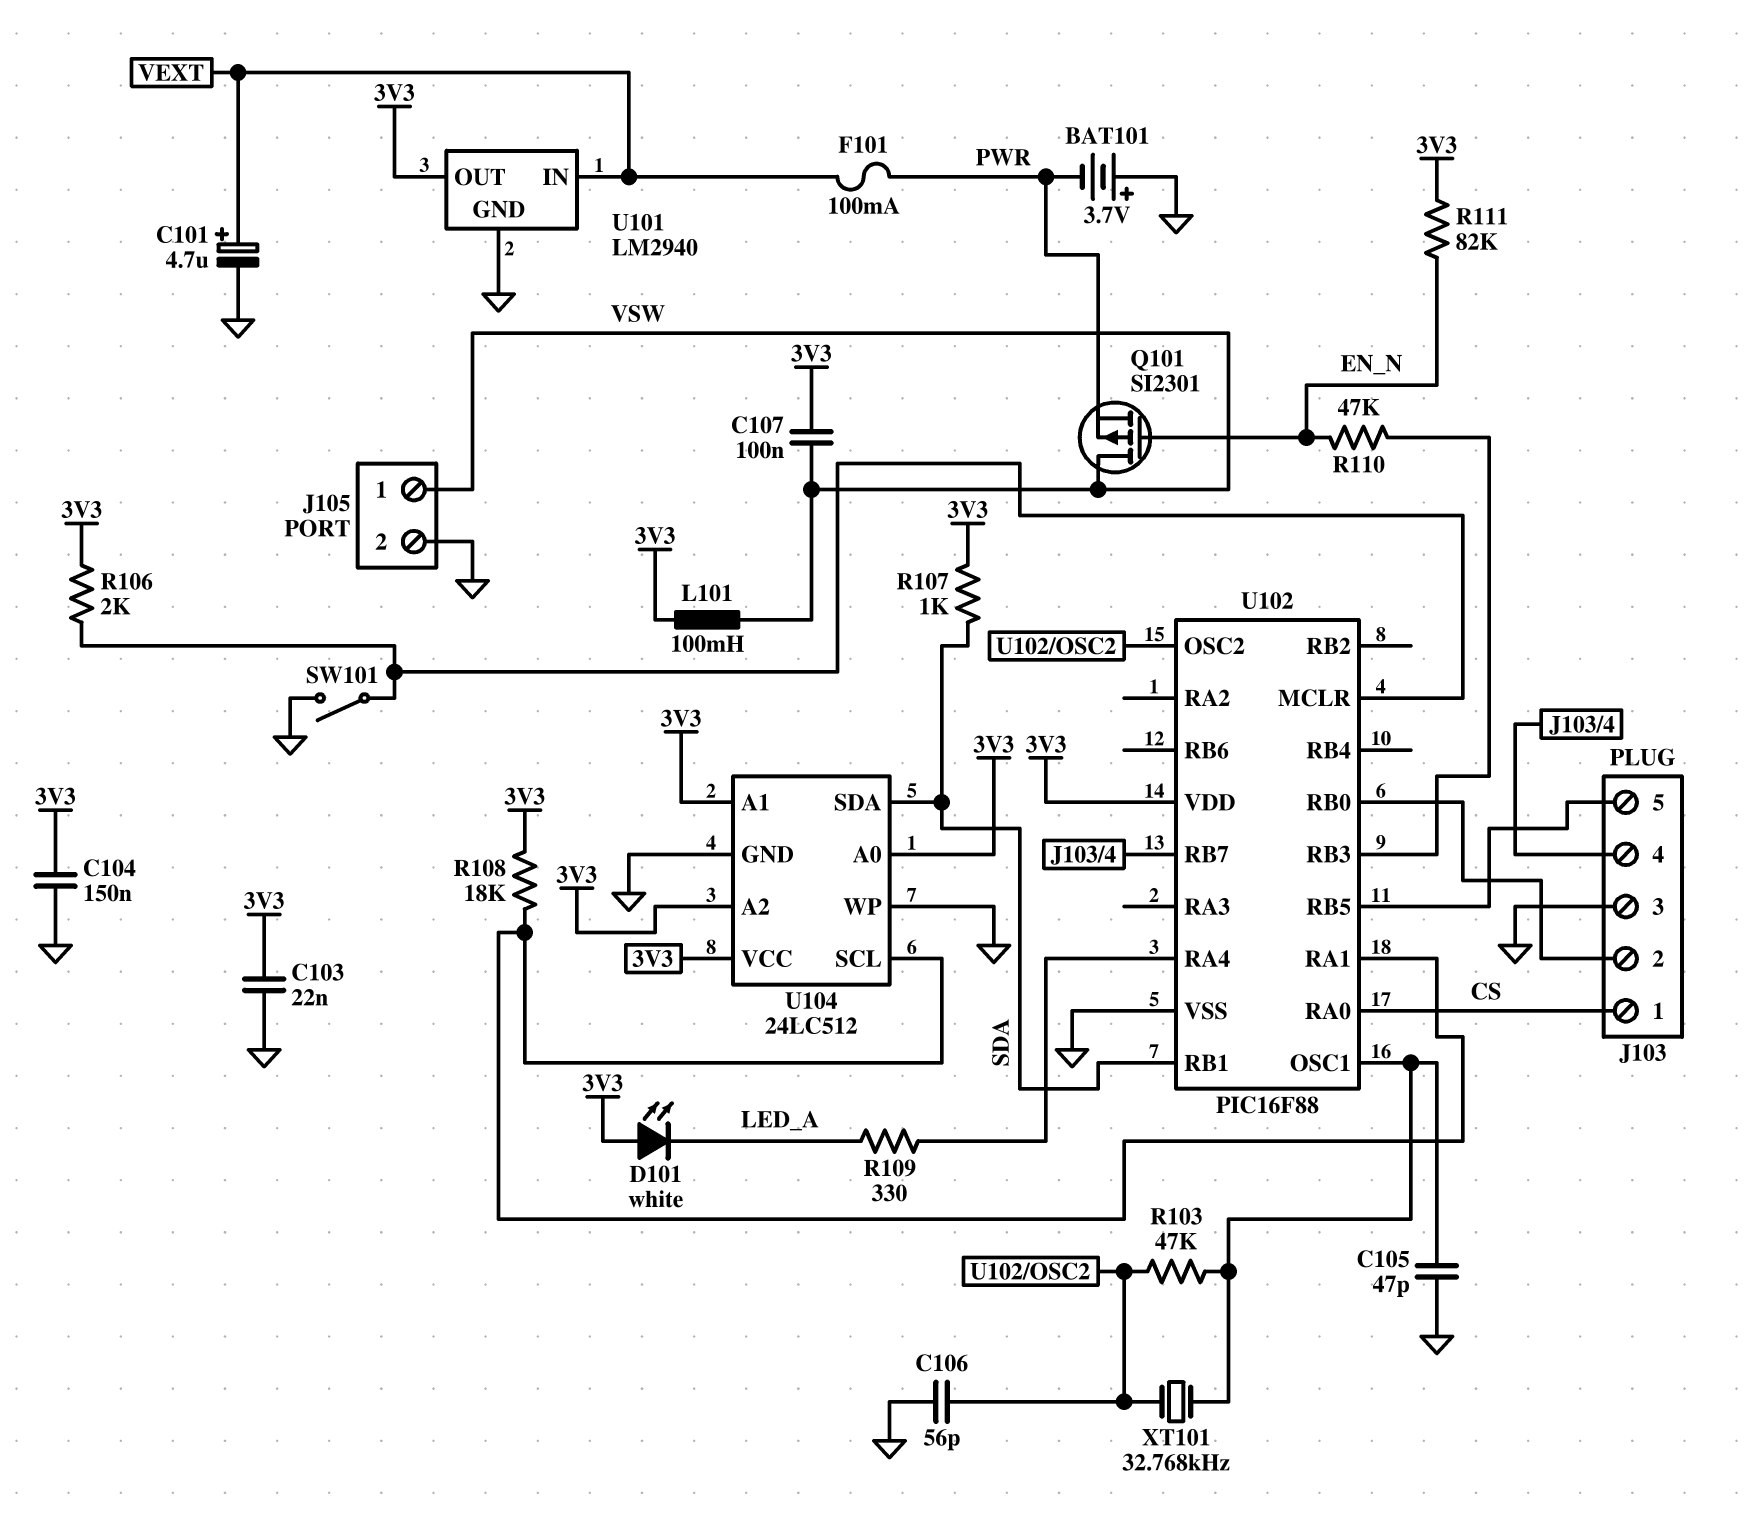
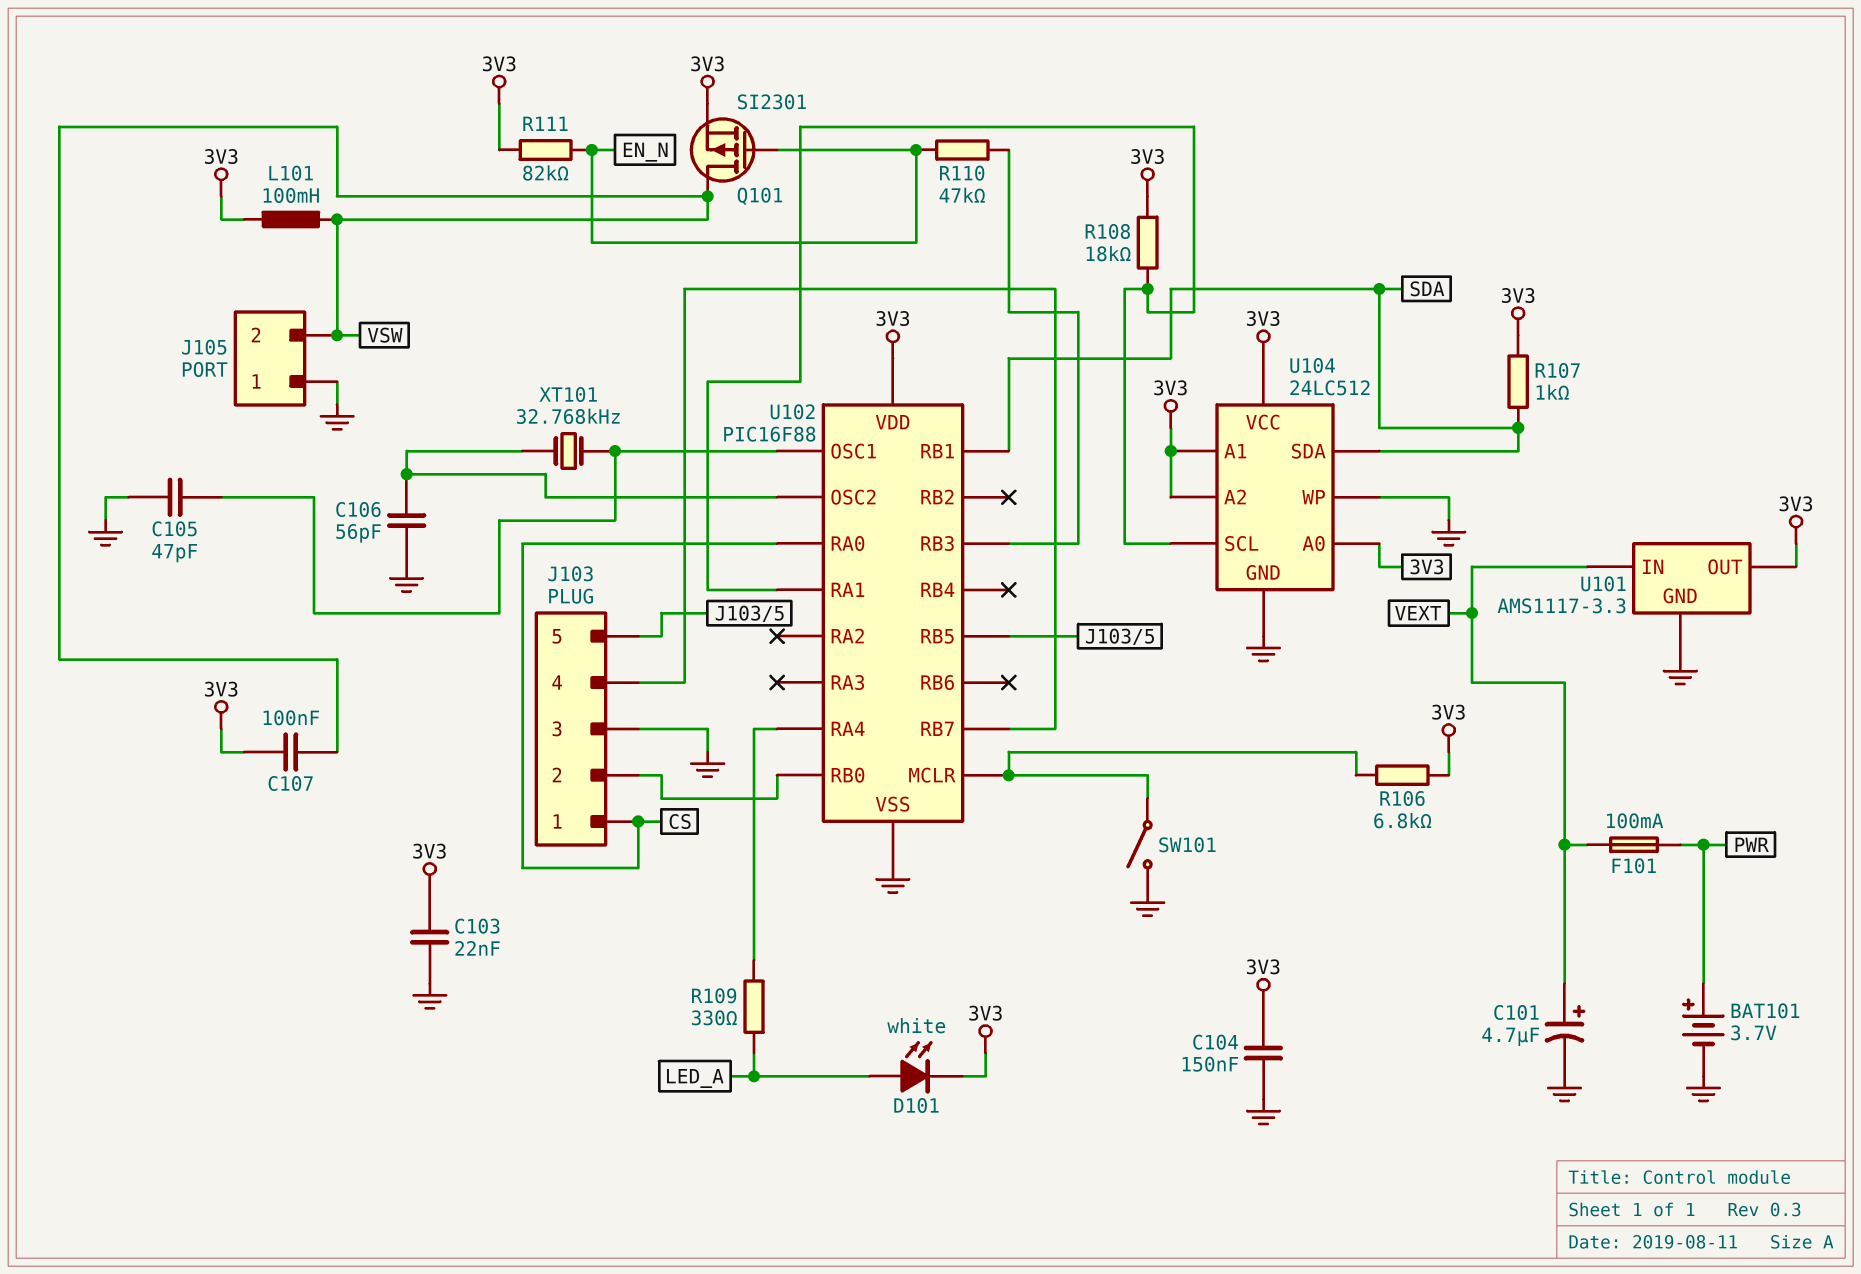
BAT101: 3.7V (plus GND, minus PWR) -> 3.7V (plus PWR, minus GND)
D101: LED white (A 3V3, K LED_A) -> LED white (A LED_A, K 3V3)
J105 pin 1: VSW -> GND
J105 pin 2: GND -> VSW
Q101: PMOS SI2301 (G EN_N, D VSW, S PWR) -> PMOS SI2301 (G EN_N, D VSW, S 3V3)
R103: 47k (U102/OSC1, U102/OSC2) -> none
R106: 2k (3V3, U102/MCLR) -> 6.8k (3V3, U102/MCLR)
U101: LM2940 -> AMS1117-3.3

